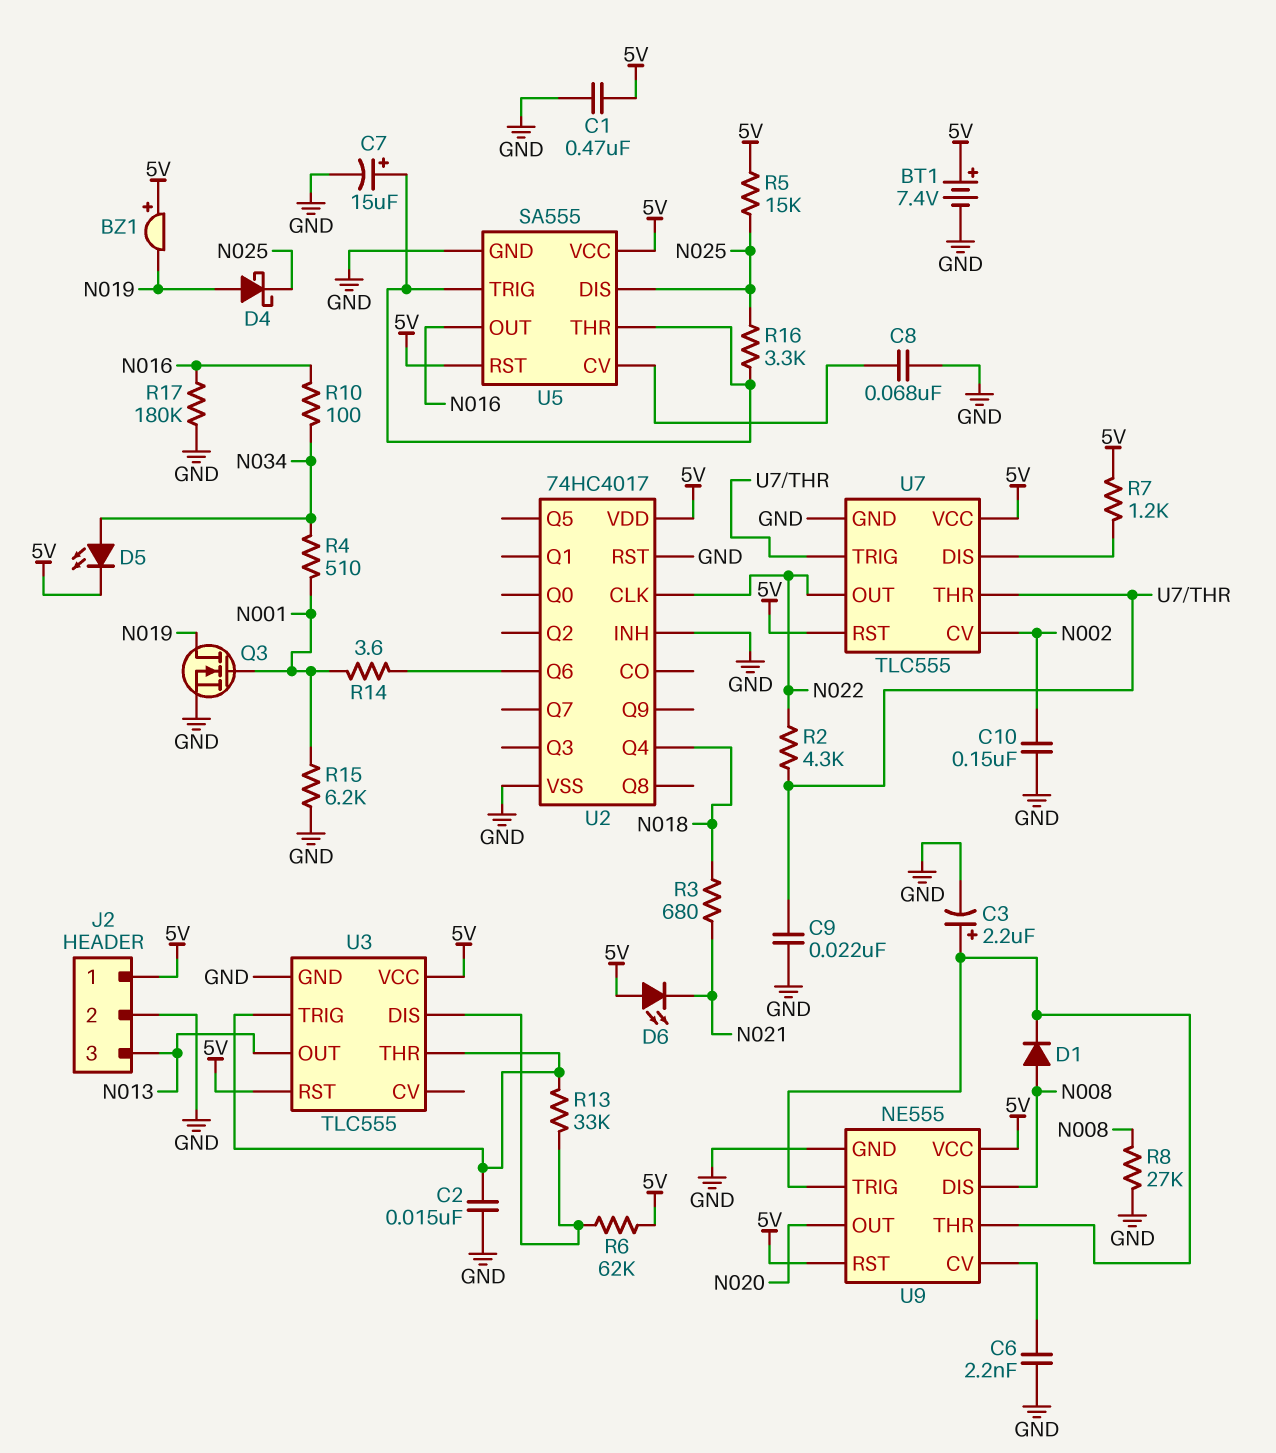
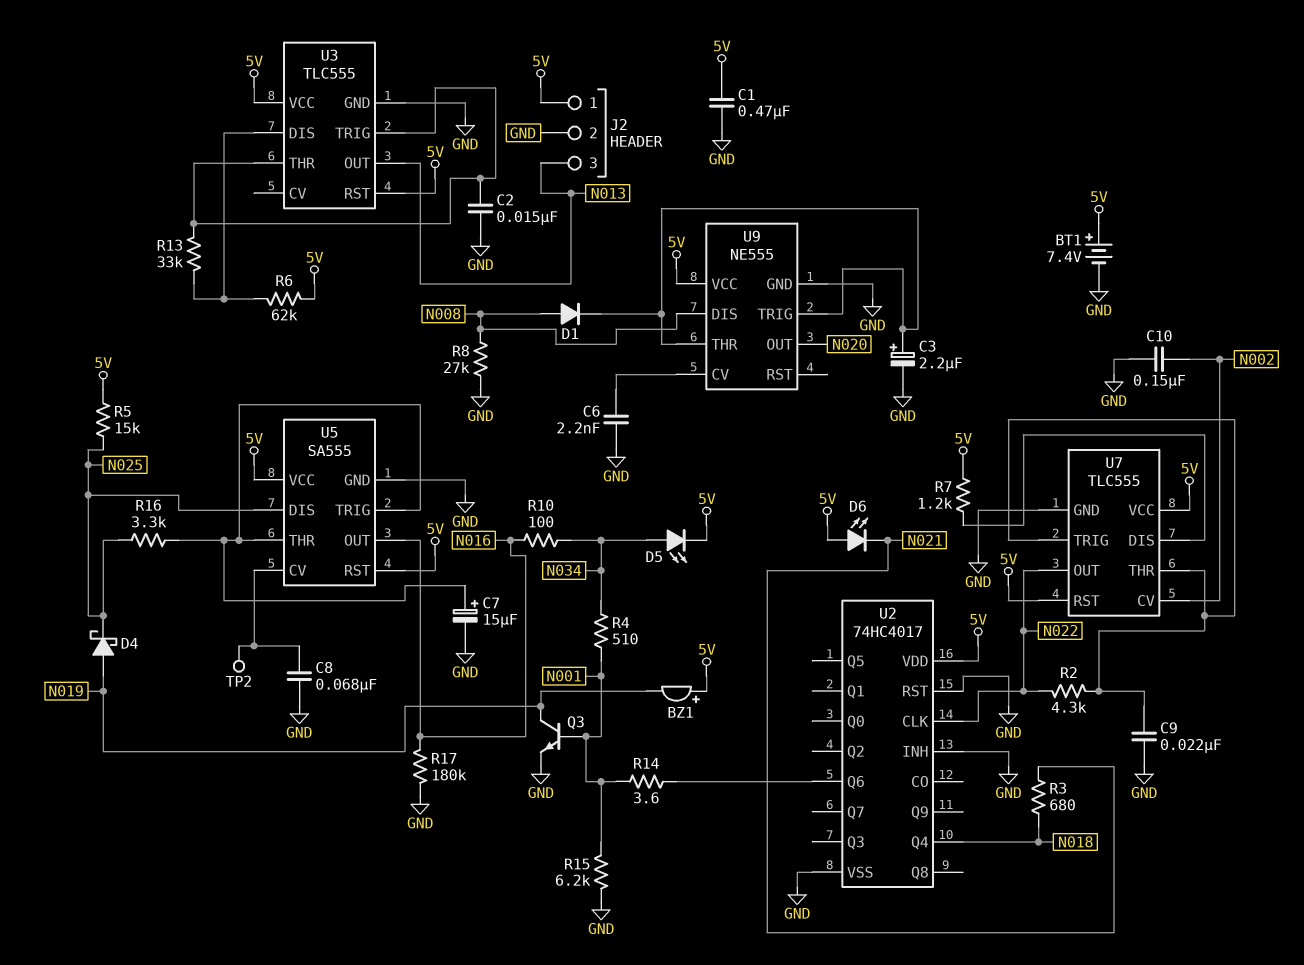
Q3: NMOS (G N001, D N019, S GND) -> NPN (B N001, C N019, E GND)
TP2: none -> test point (U5/CV)
U9 pin RST: 5V -> none

